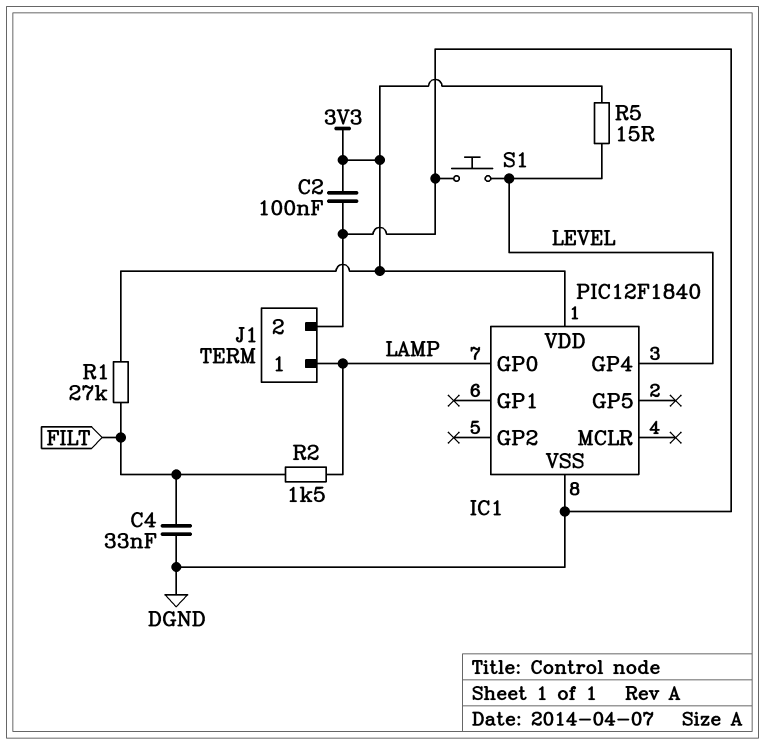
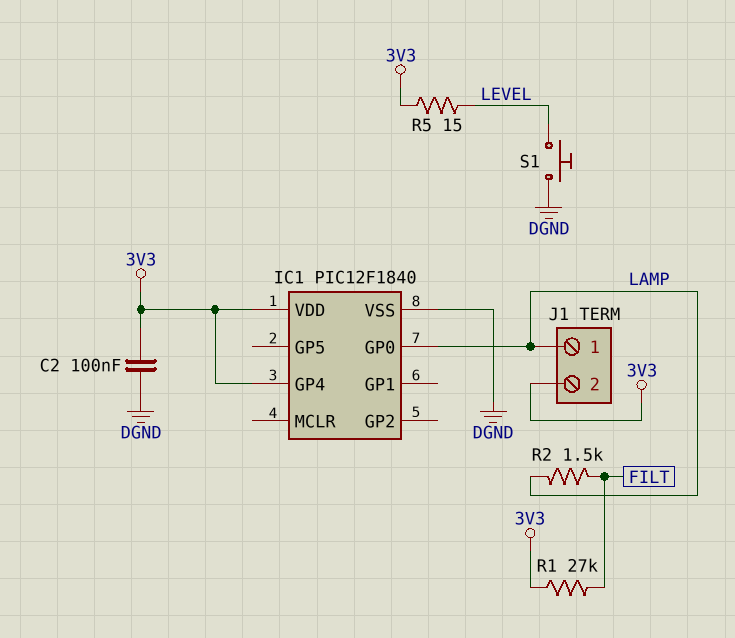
C4: 33nF (DGND, FILT) -> none
IC1 pin GP4: LEVEL -> 3V3
J1 pin 2: DGND -> 3V3

